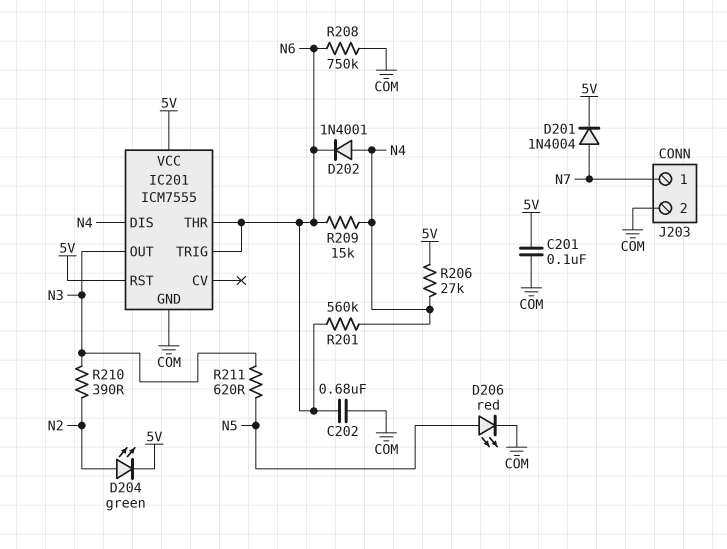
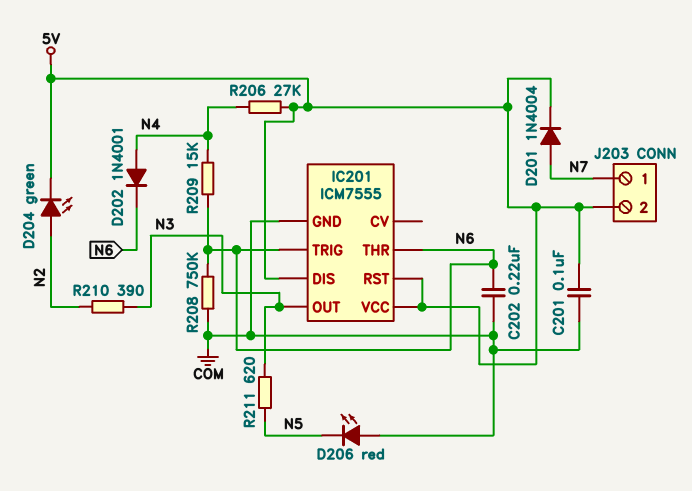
C202: 680nF (COM, N6) -> 220nF (COM, N6)
D206: LED red (A N5, K COM) -> LED red (A COM, K N5)
IC201 pin DIS: N4 -> 5V
J203 pin 2: COM -> 5V
R201: 560k (N4, N6) -> none

